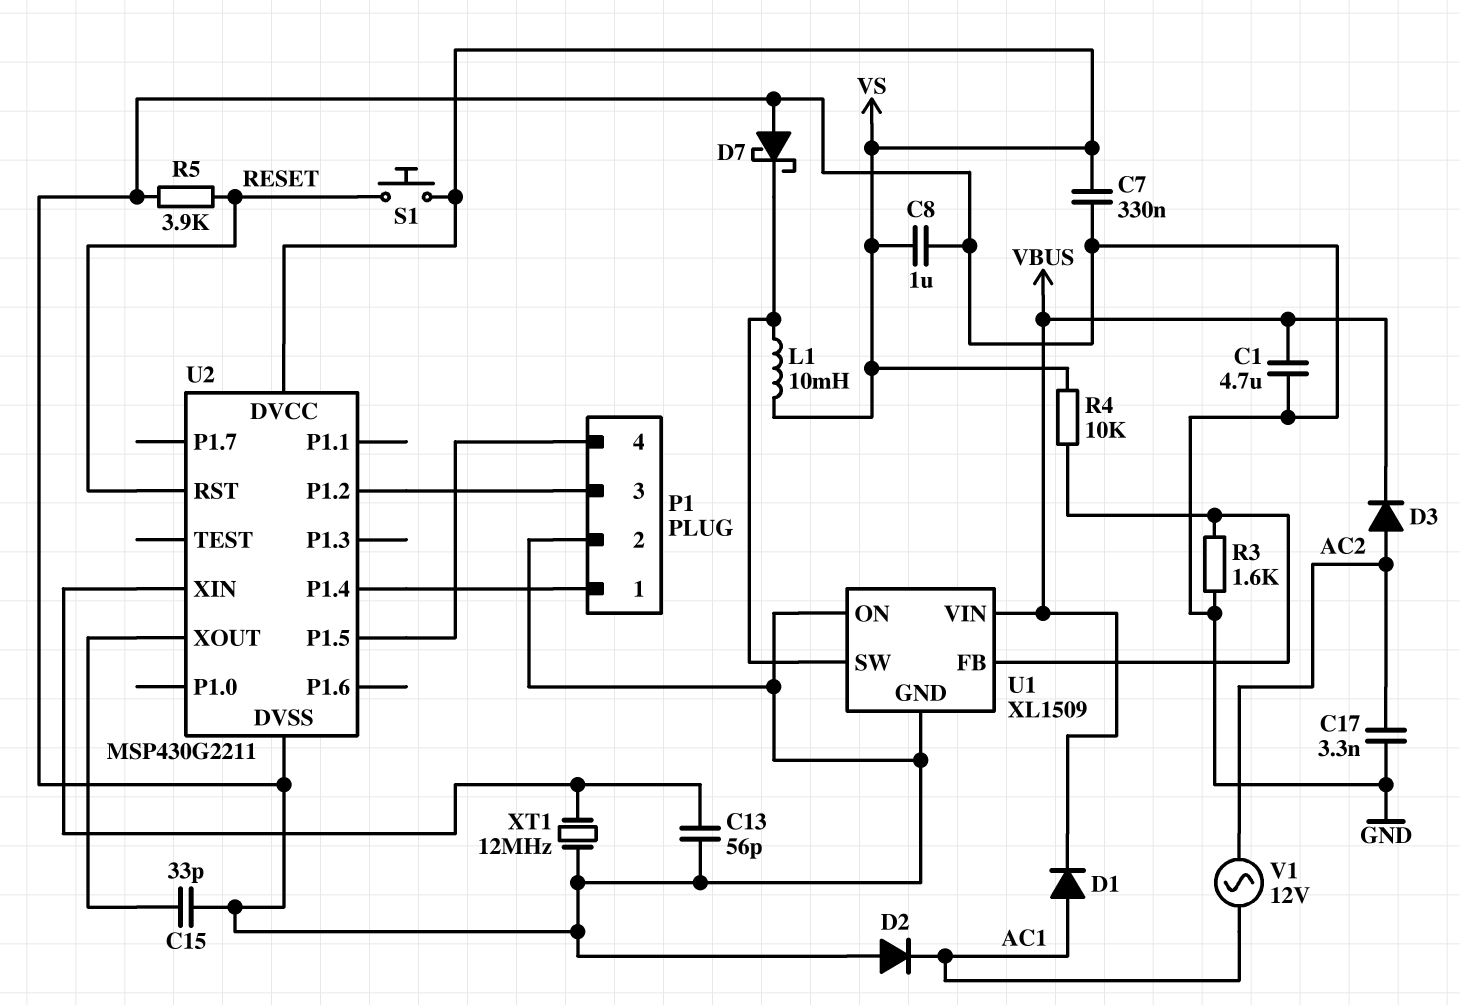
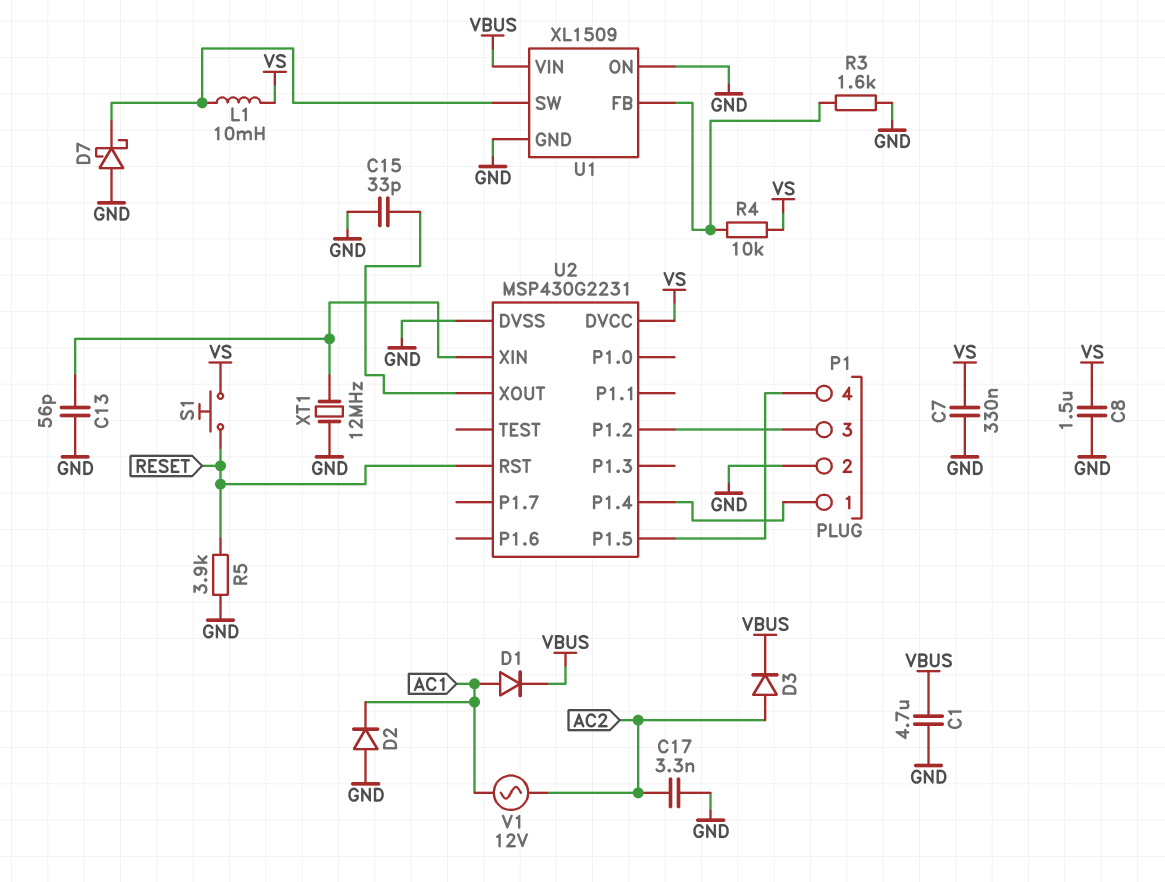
C8: 1uF (GND, VS) -> 1.5uF (GND, VS)
U2: MSP430G2211 -> MSP430G2231

